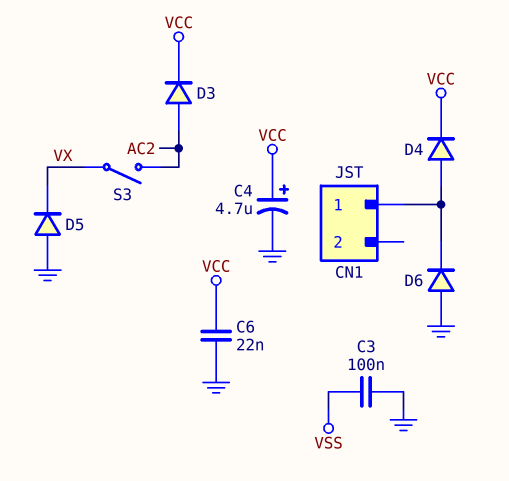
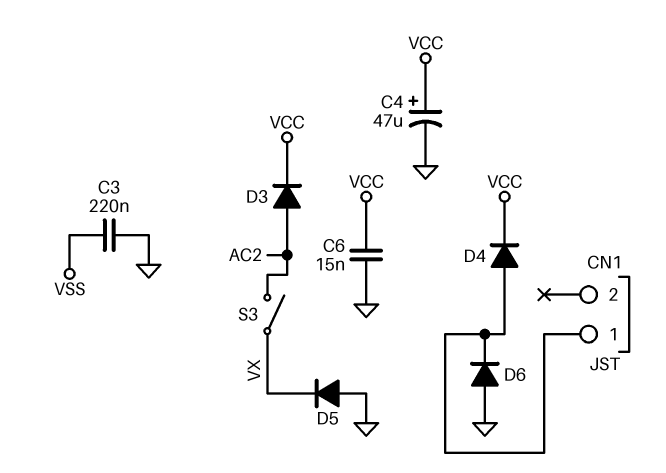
C3: 100nF (GND, VSS) -> 220nF (GND, VSS)
C4: 4.7uF (plus VCC, minus GND) -> 47uF (plus VCC, minus GND)
C6: 22nF (GND, VCC) -> 15nF (GND, VCC)

